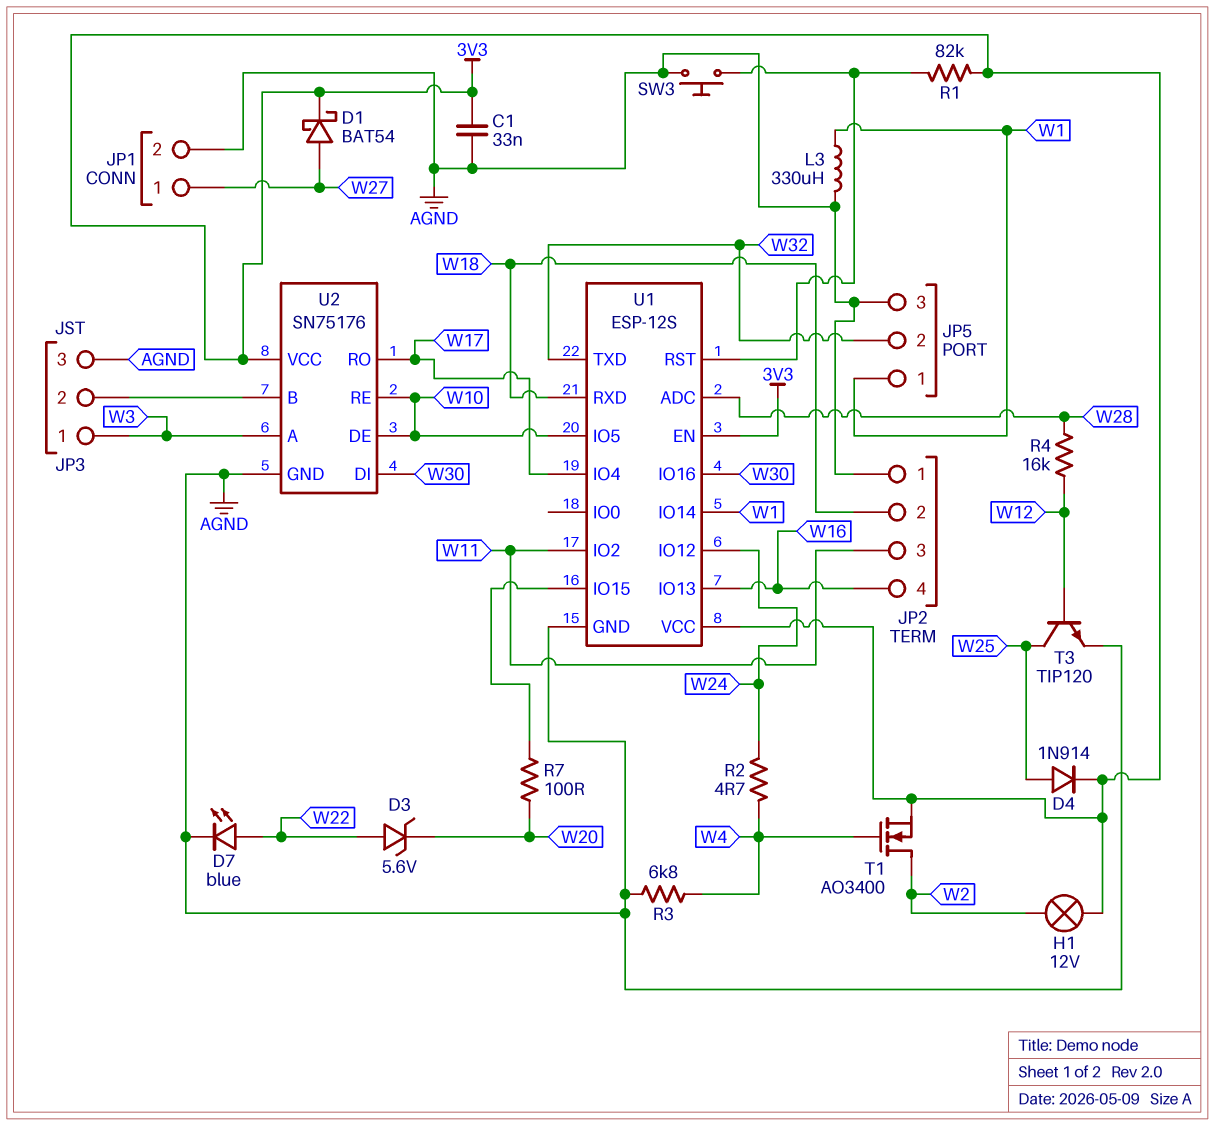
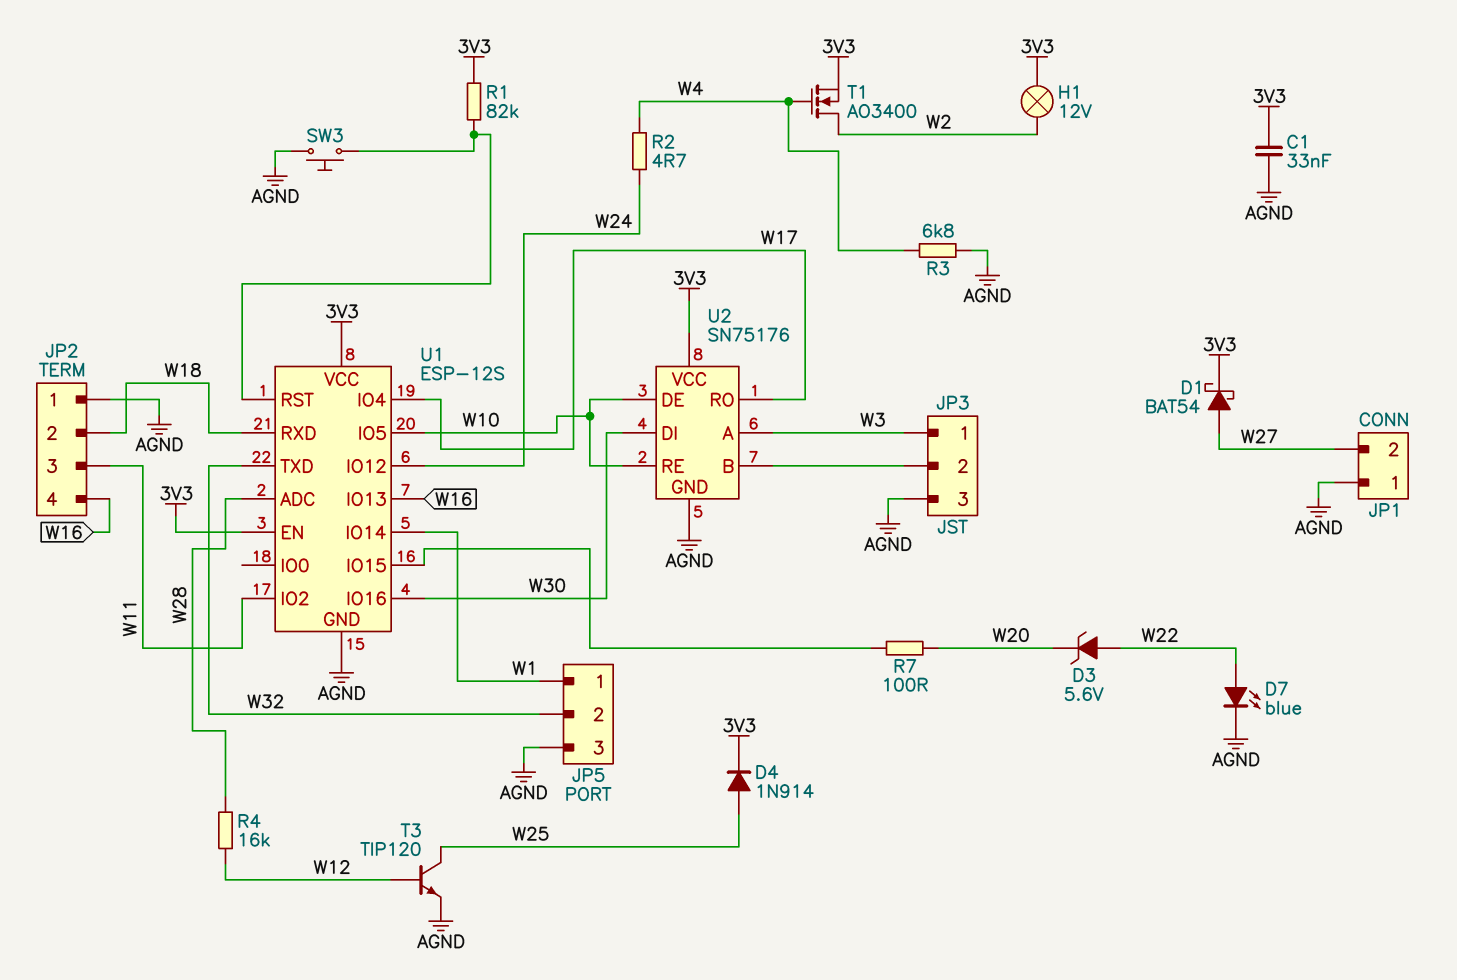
JP1 pin 1: W27 -> AGND
JP1 pin 2: AGND -> W27
L3: 330uH (AGND, W1) -> none

